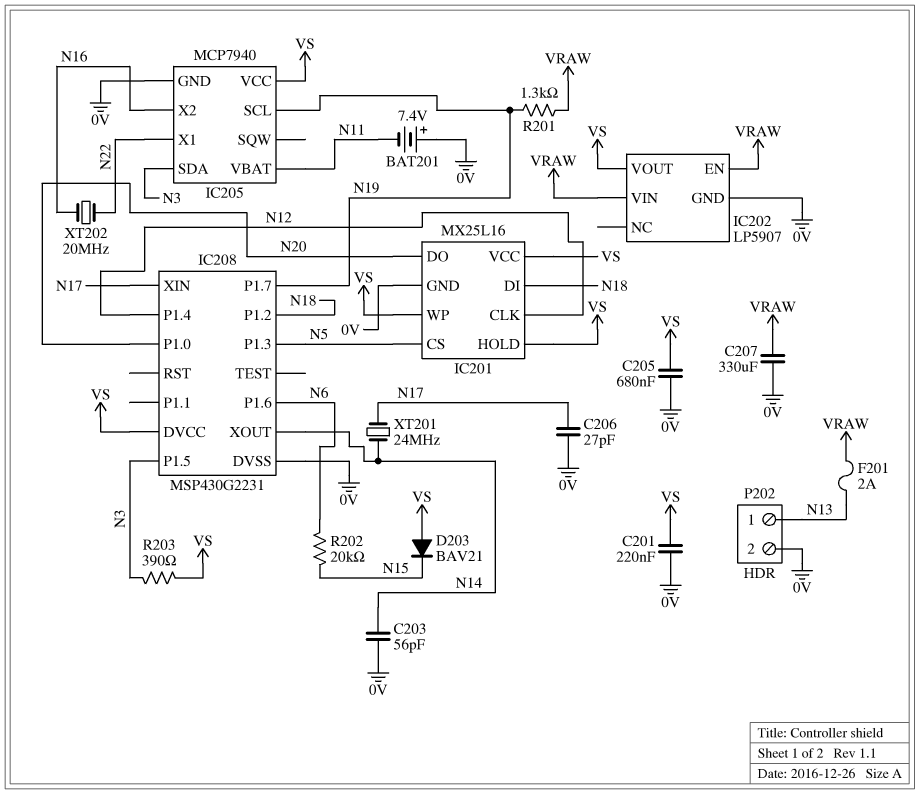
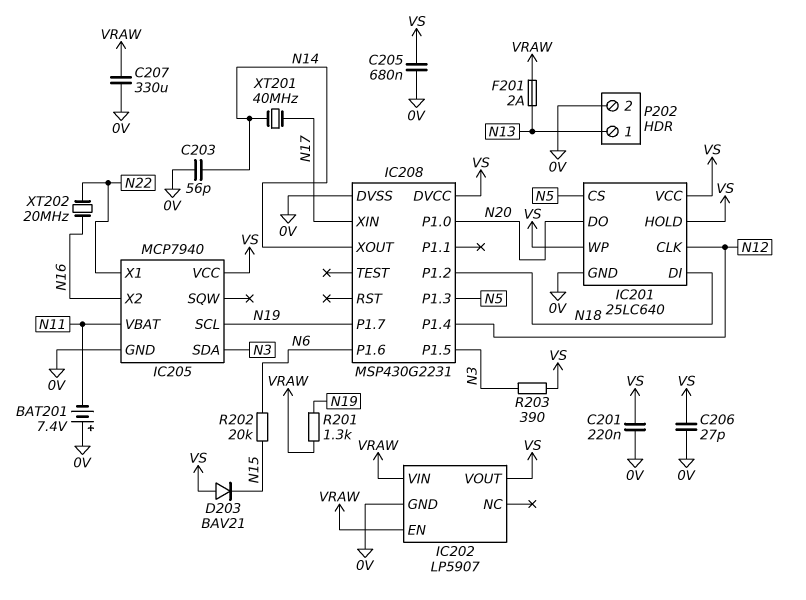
C206: 27pF (0V, N17) -> 27pF (0V, VS)
IC201: MX25L16 -> 25LC640
XT201: 24MHz (N14, N17) -> 40MHz (N14, N17)

